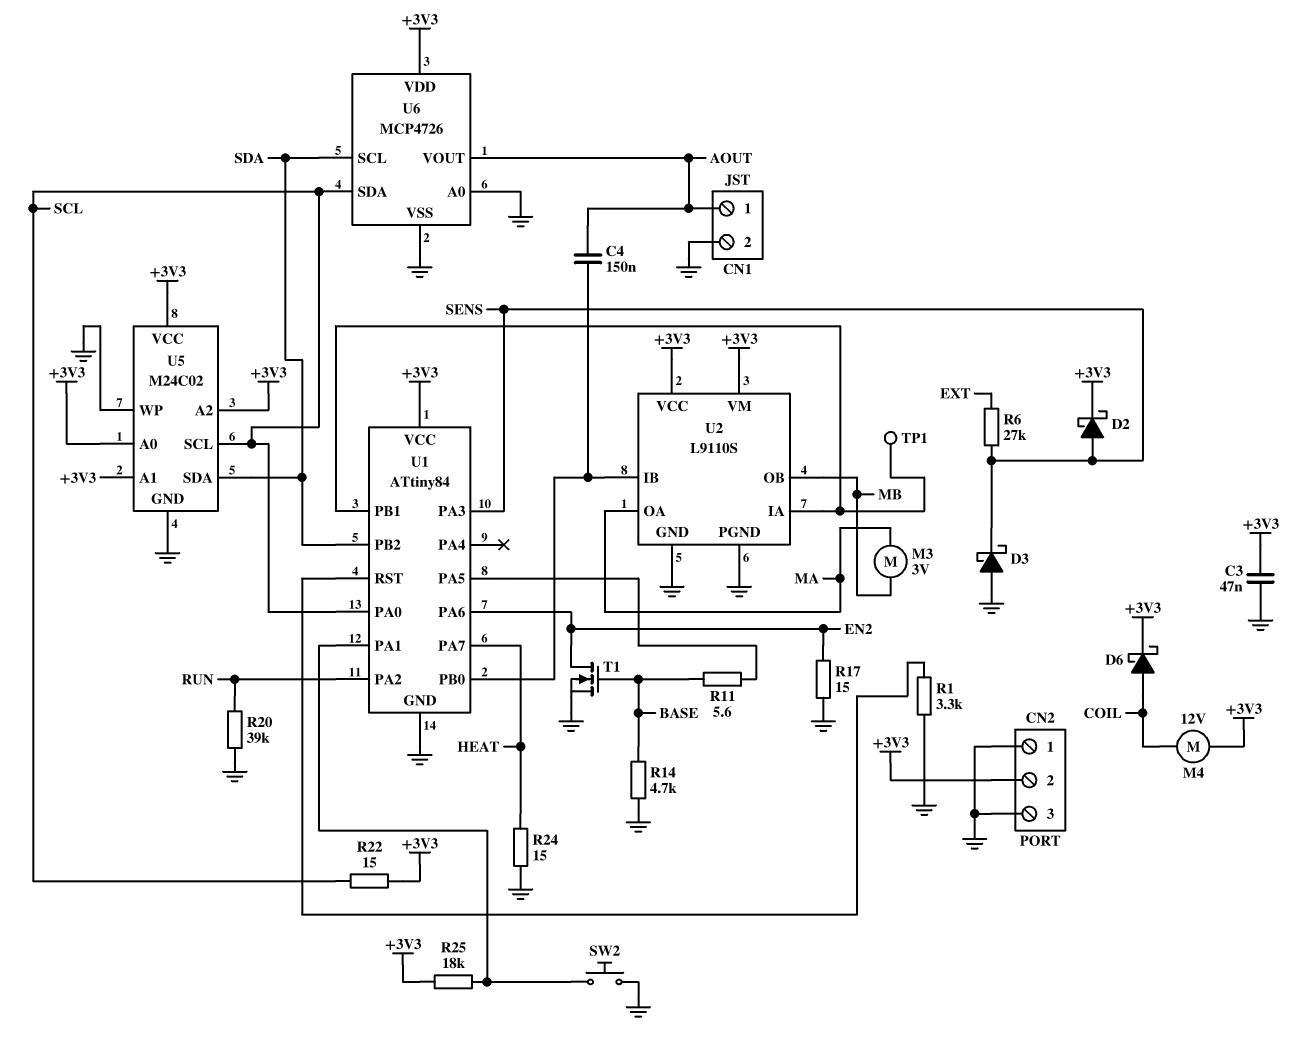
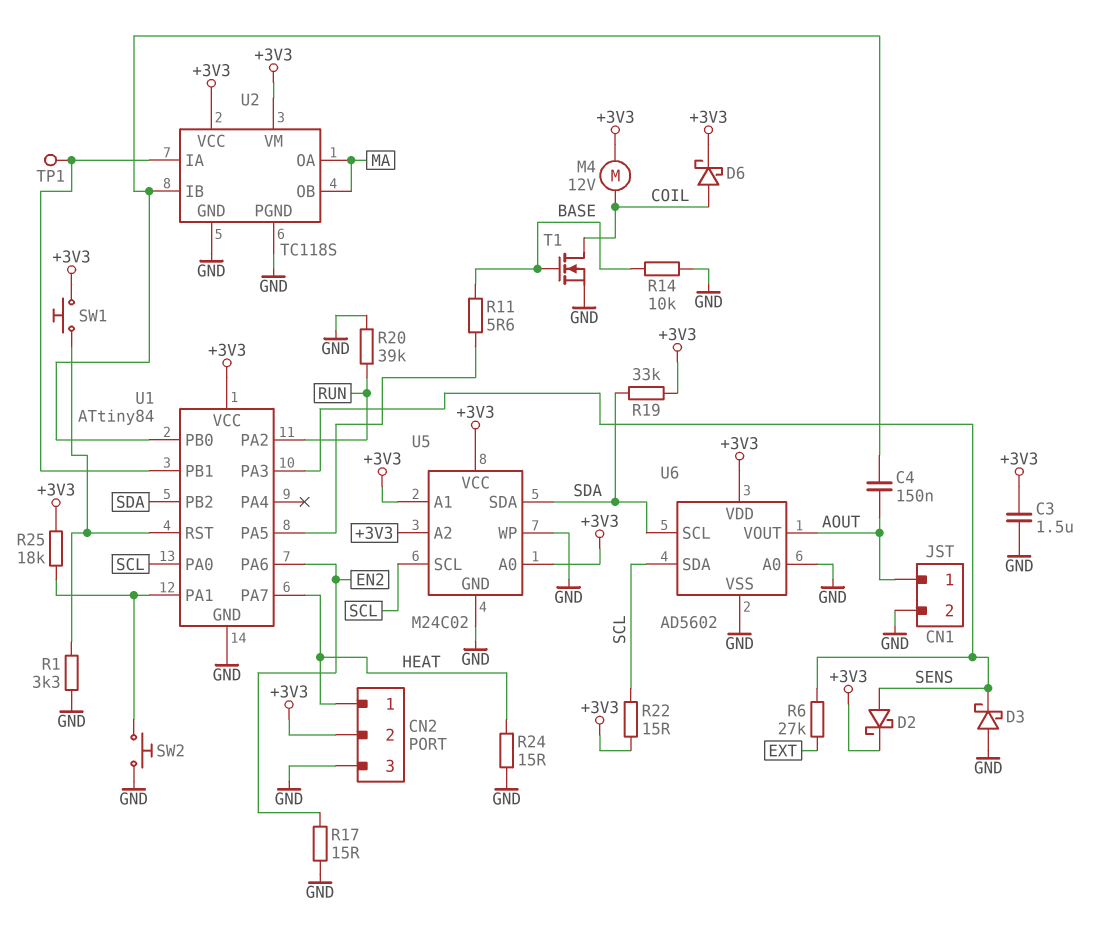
C3: 47nF (+3V3, GND) -> 1.5uF (+3V3, GND)
CN2 pin 1: GND -> HEAT
M3: motor 3V (MA, MB) -> none
R14: 4.7k (BASE, GND) -> 10k (BASE, GND)
R19: none -> 33k (+3V3, SDA)
SW1: none -> button (+3V3, U1/RST)
T1: NMOS (G BASE, D EN2, S GND) -> NMOS (G BASE, D COIL, S GND)
U2: L9110S -> TC118S
U2 pin OB: MB -> MA
U6: MCP4726 -> AD5602

